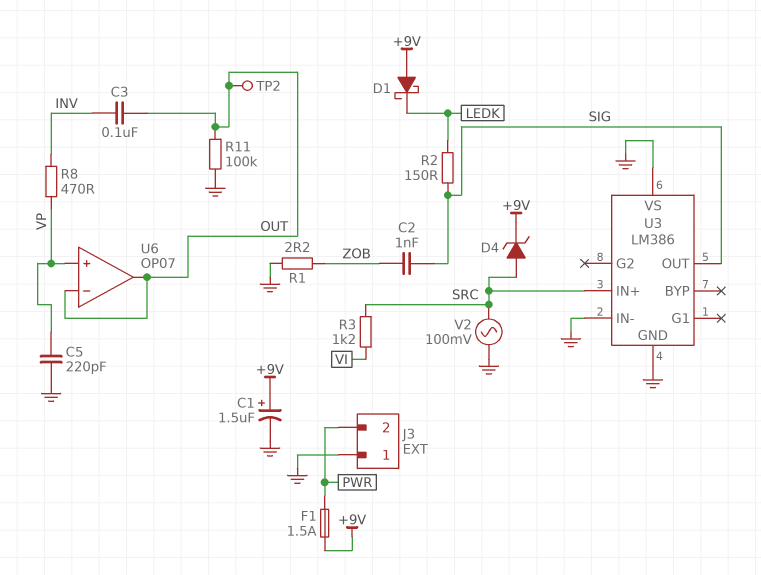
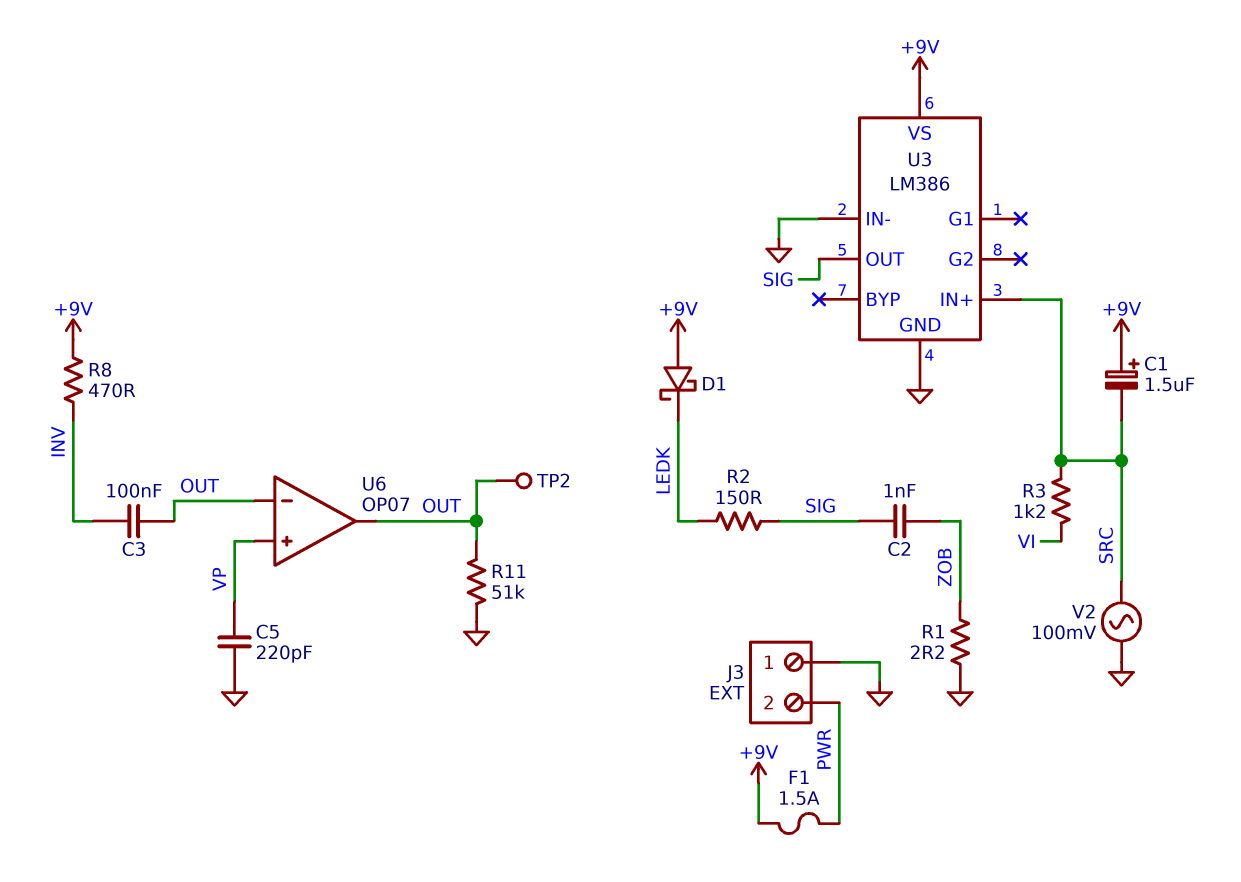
C1: 1.5uF (plus +9V, minus GND) -> 1.5uF (plus +9V, minus SRC)
D4: zener (A SRC, K +9V) -> none
R8: 470 (INV, VP) -> 470 (+9V, INV)
R11: 100k (GND, OUT) -> 51k (GND, OUT)
U3 pin VS: GND -> +9V

